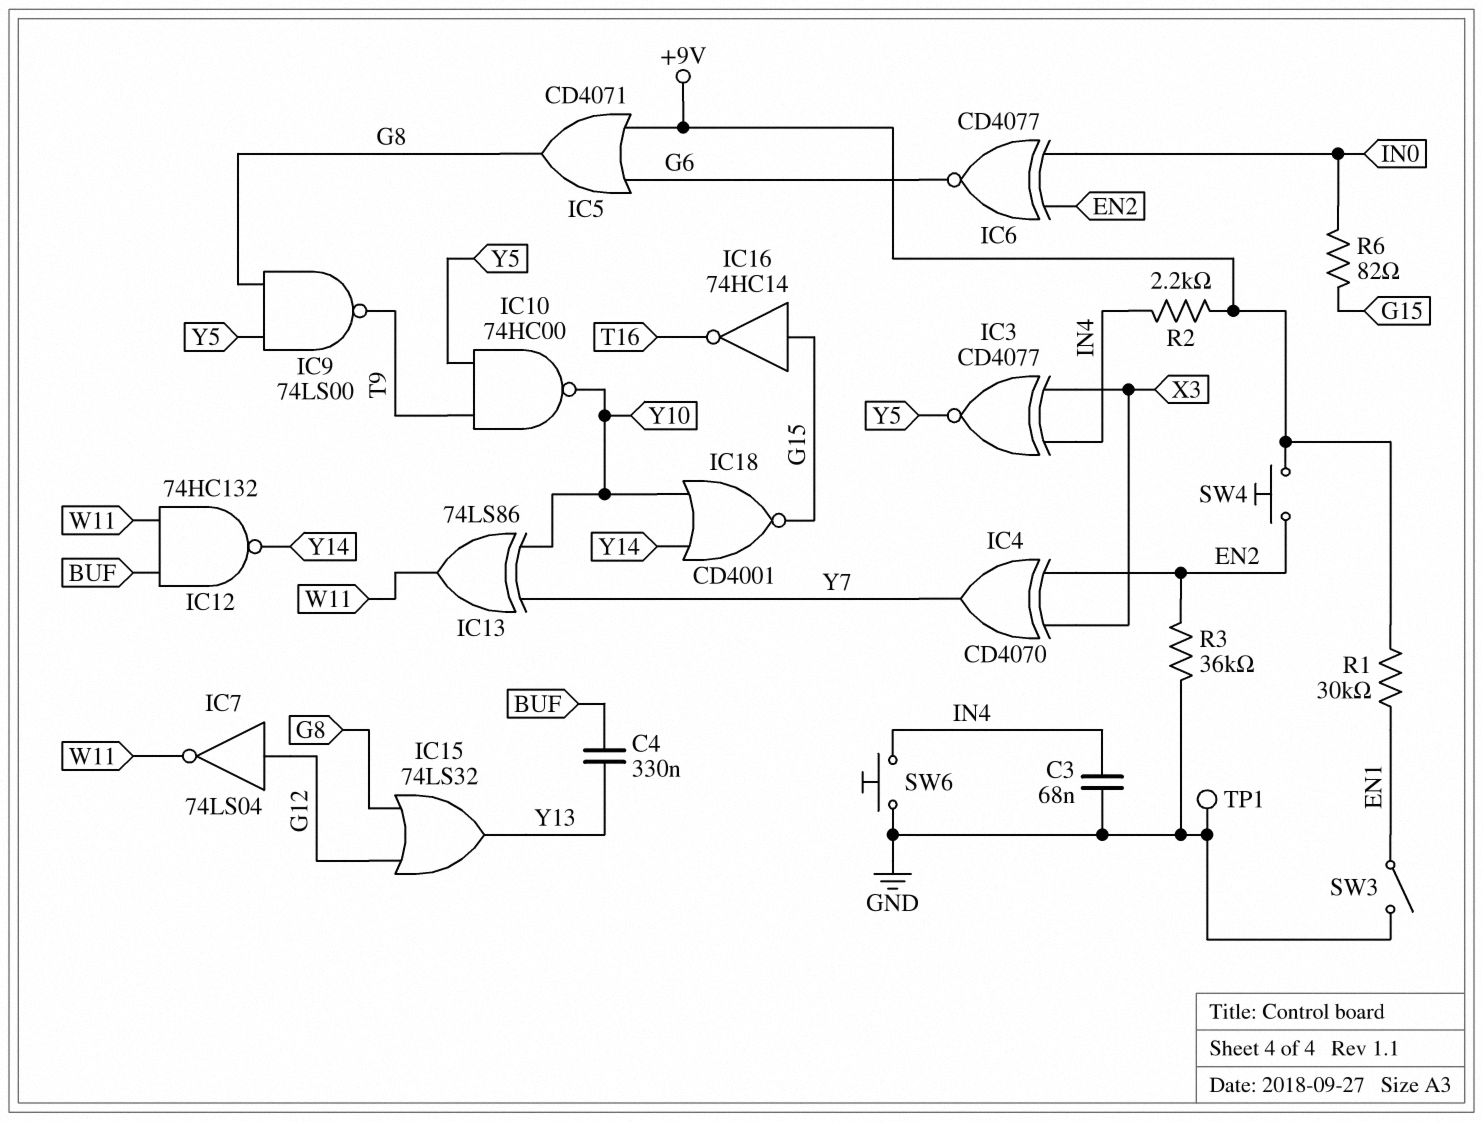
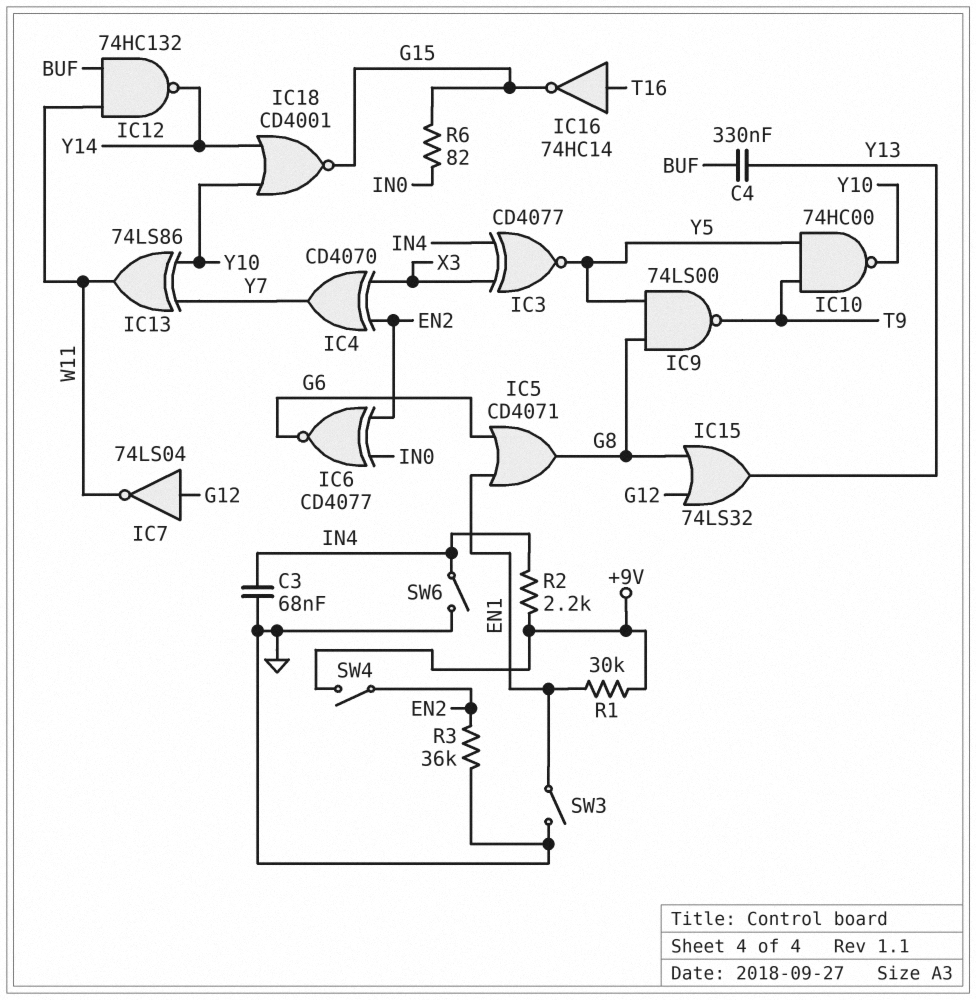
IC5: OR CD4071 (in +9V, in G6, out G8) -> OR CD4071 (in EN1, in G6, out G8)
IC16: NOT 74HC14 (in G15, out T16) -> NOT 74HC14 (in T16, out G15)
SW4: button (+9V, EN2) -> switch (+9V, EN2)
SW6: button (GND, IN4) -> switch (GND, IN4)
TP1: test point (GND) -> none

